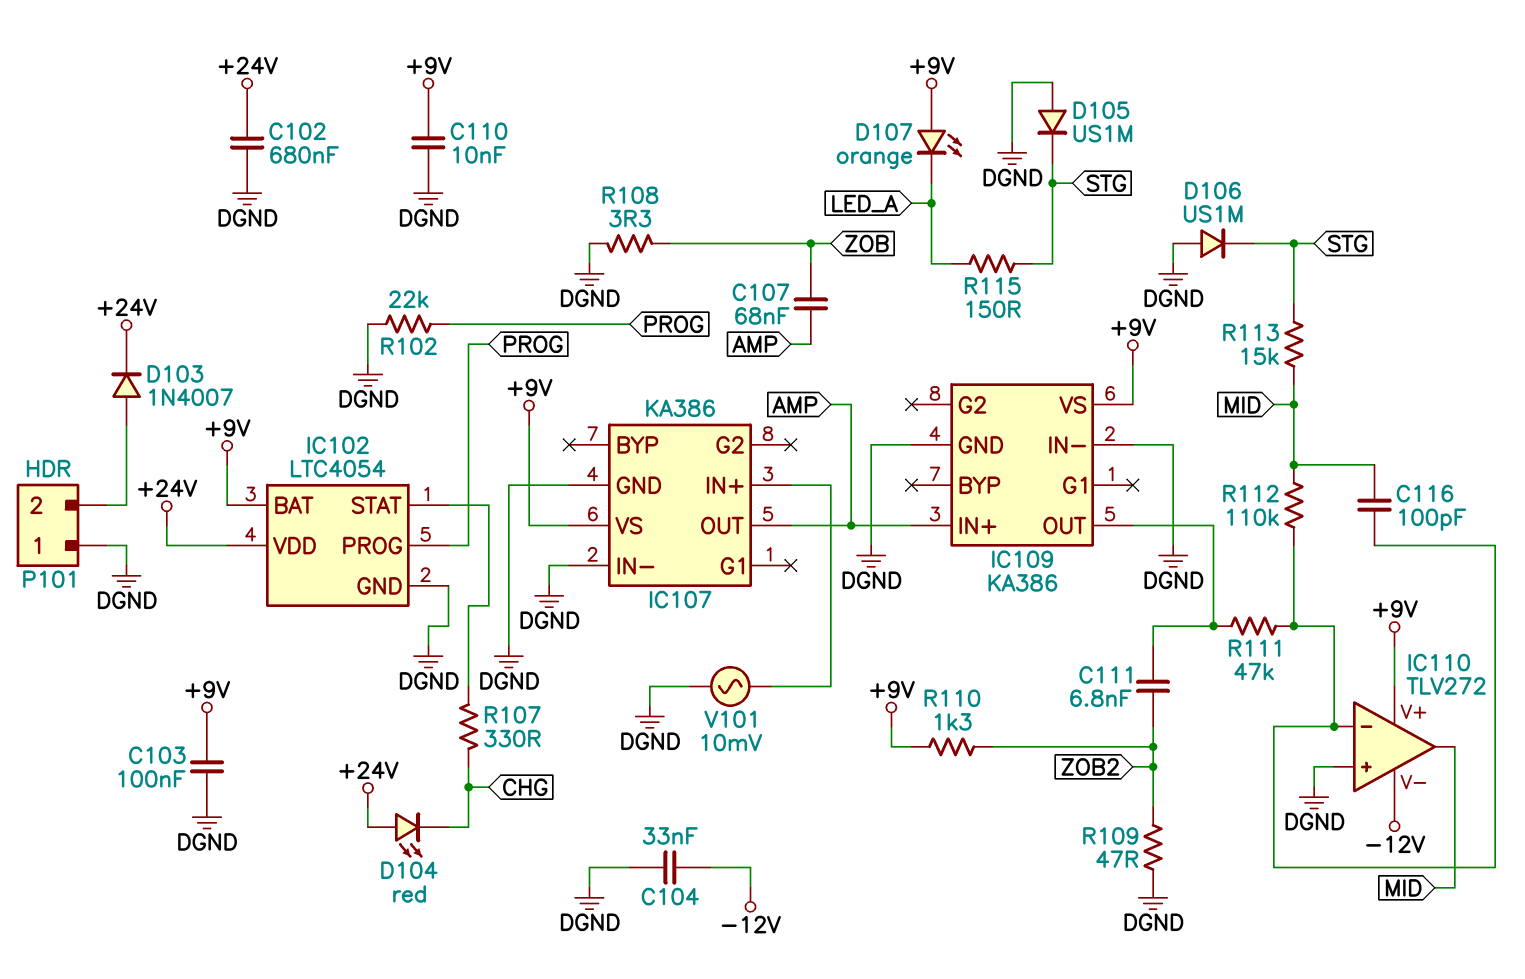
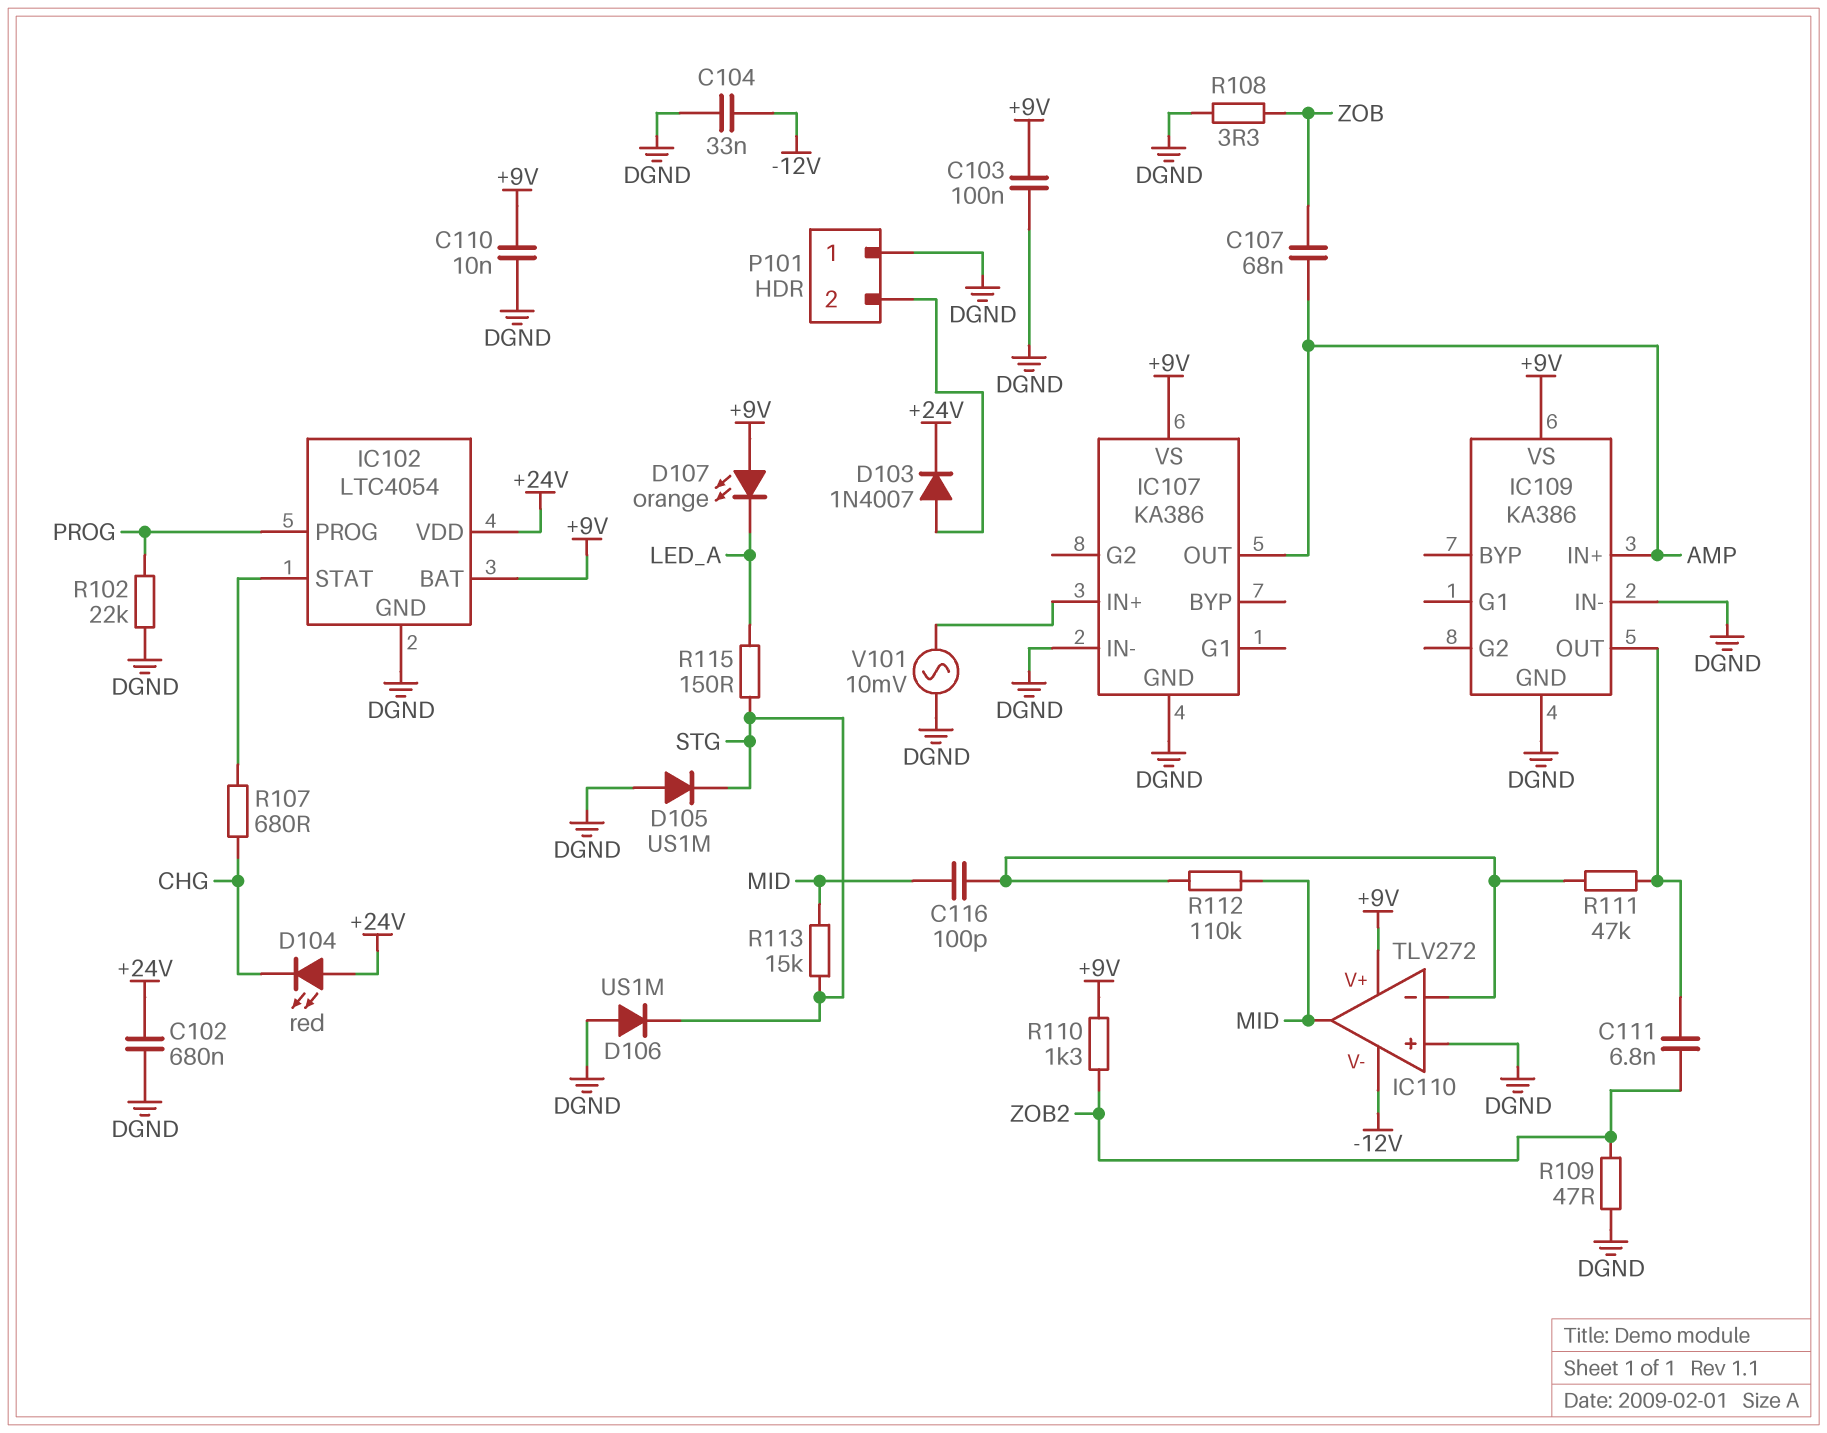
R107: 330 (CHG, IC102/STAT) -> 680 (CHG, IC102/STAT)

